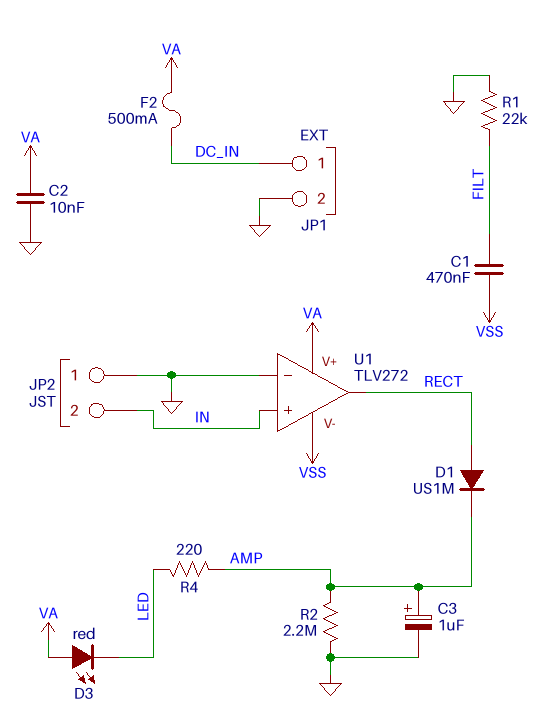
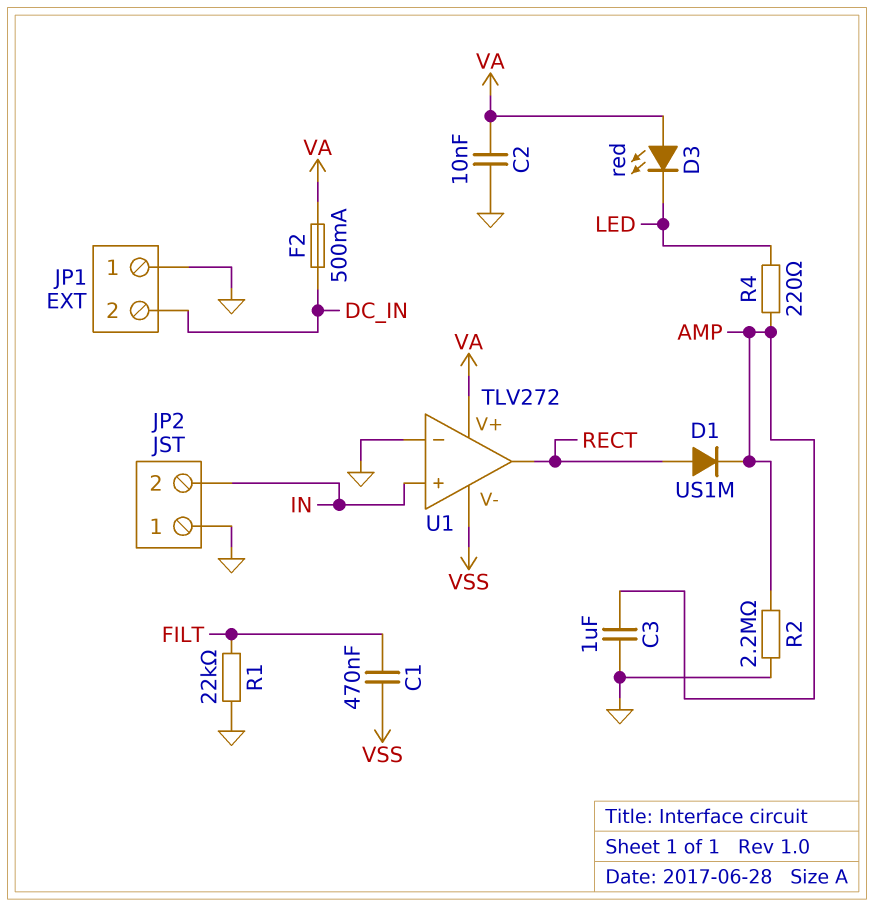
C3: 1uF (plus AMP, minus GND) -> 1uF (AMP, GND)
JP1 pin 1: DC_IN -> GND
JP1 pin 2: GND -> DC_IN

